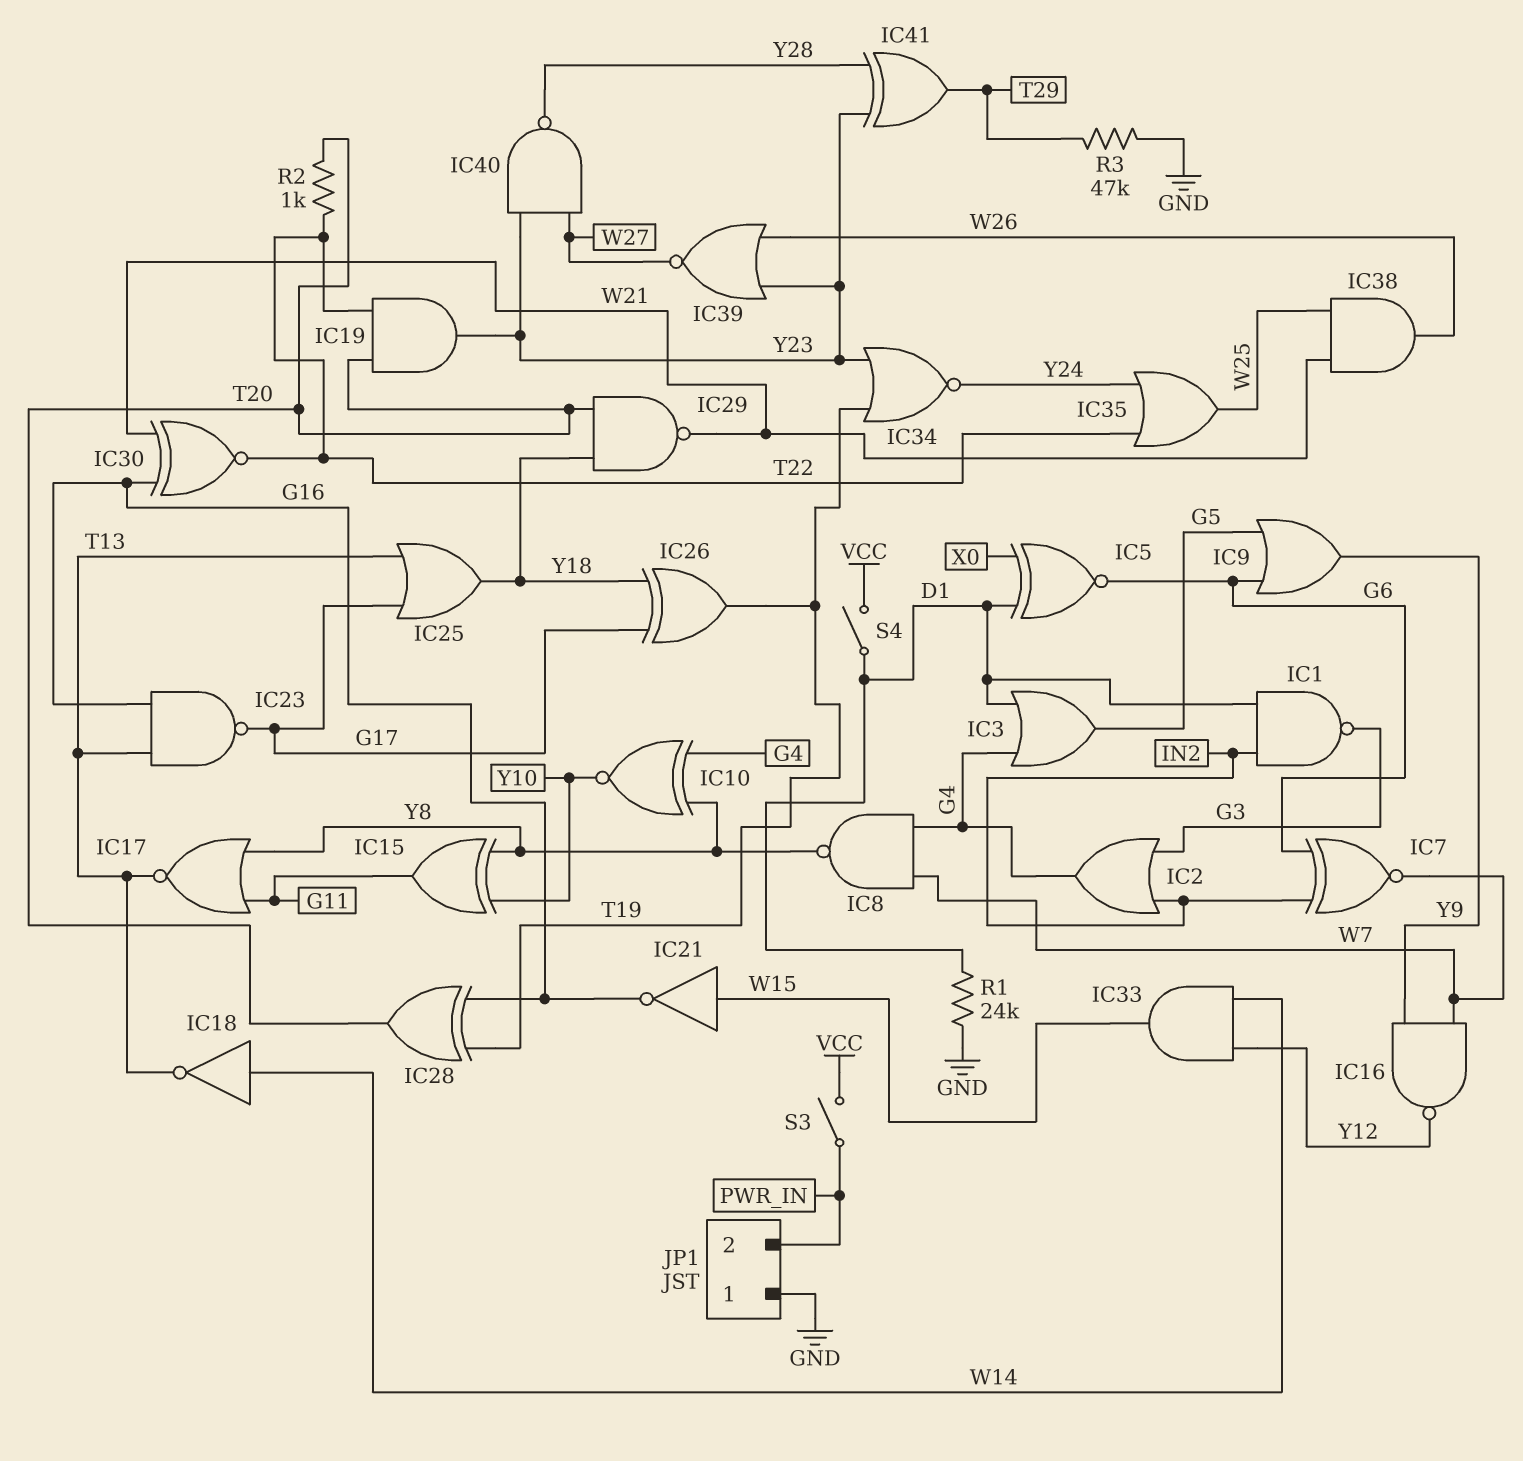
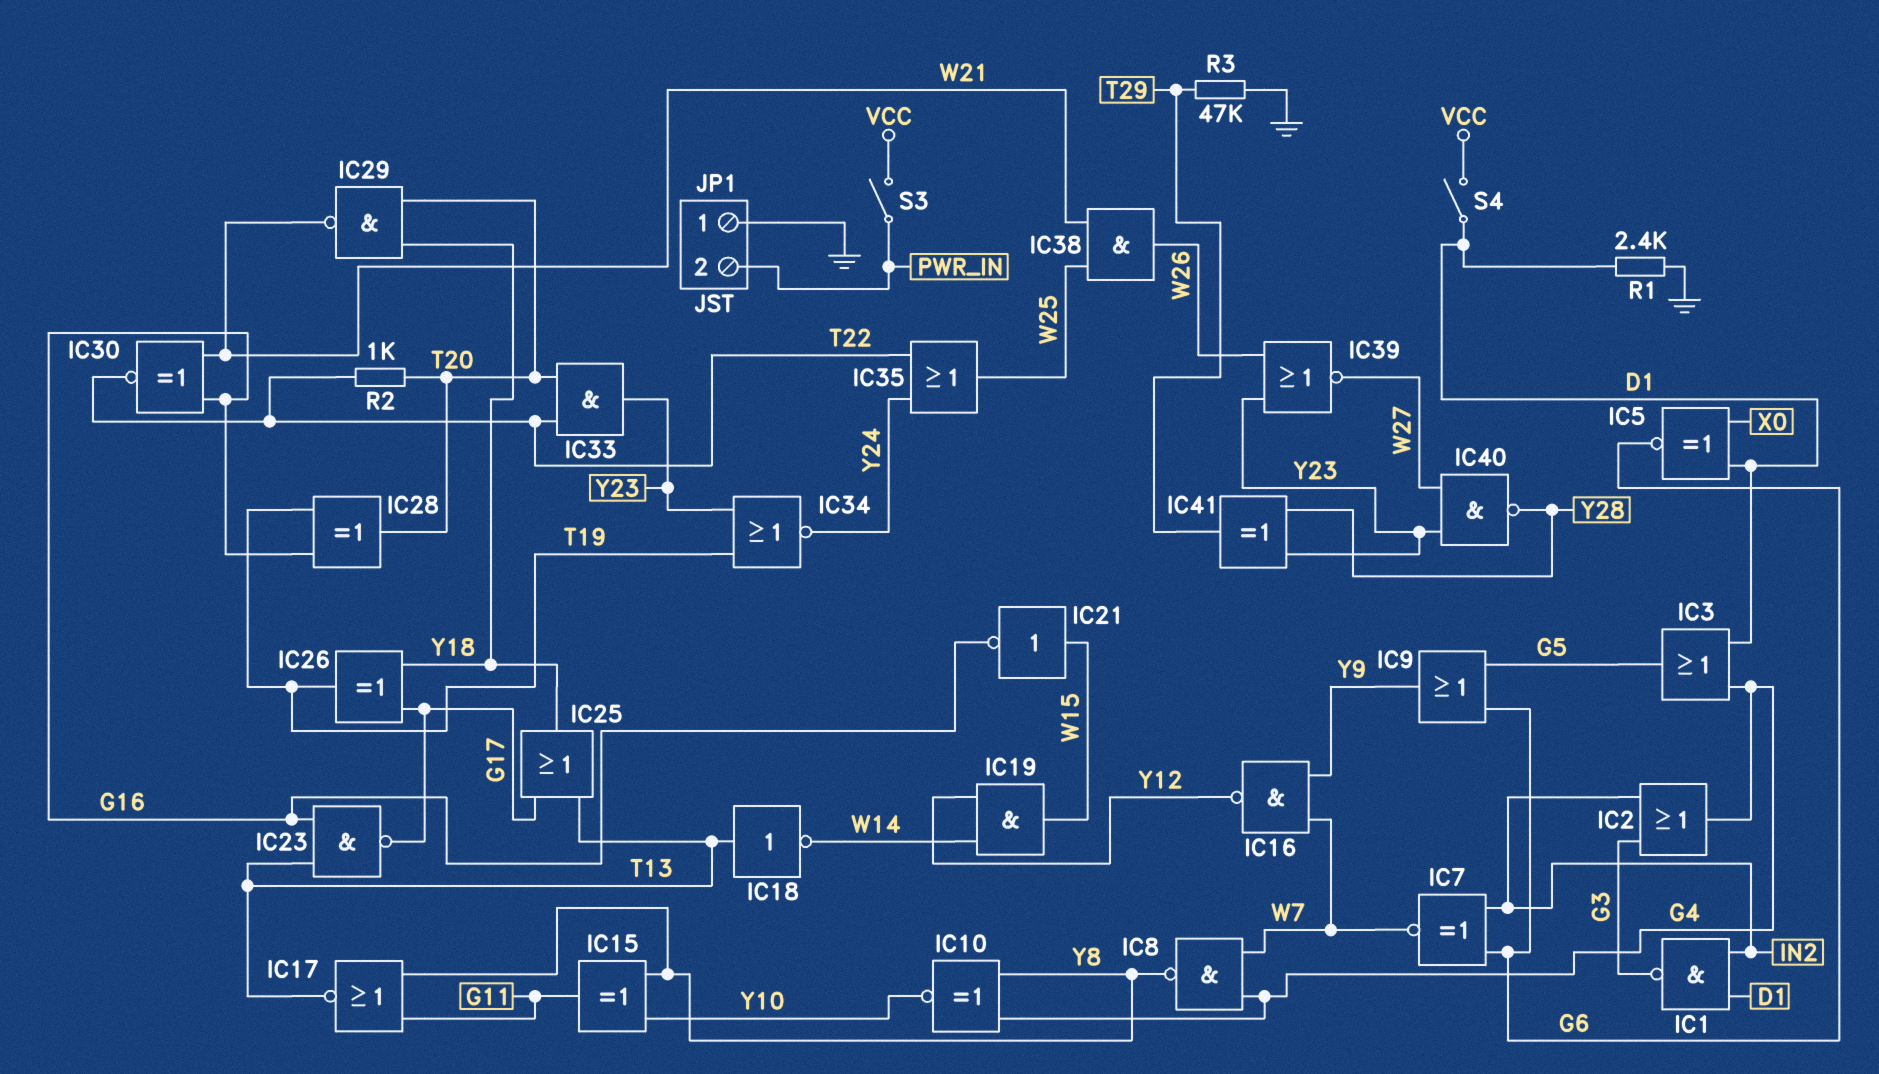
IC18: NOT (in W14, out T13) -> NOT (in T13, out W14)
IC19: AND (in T20, in T22, out Y23) -> AND (in W14, in Y12, out W15)
IC33: AND (in W14, in Y12, out W15) -> AND (in T20, in T22, out Y23)
R1: 24k (D1, GND) -> 2.4k (D1, GND)

